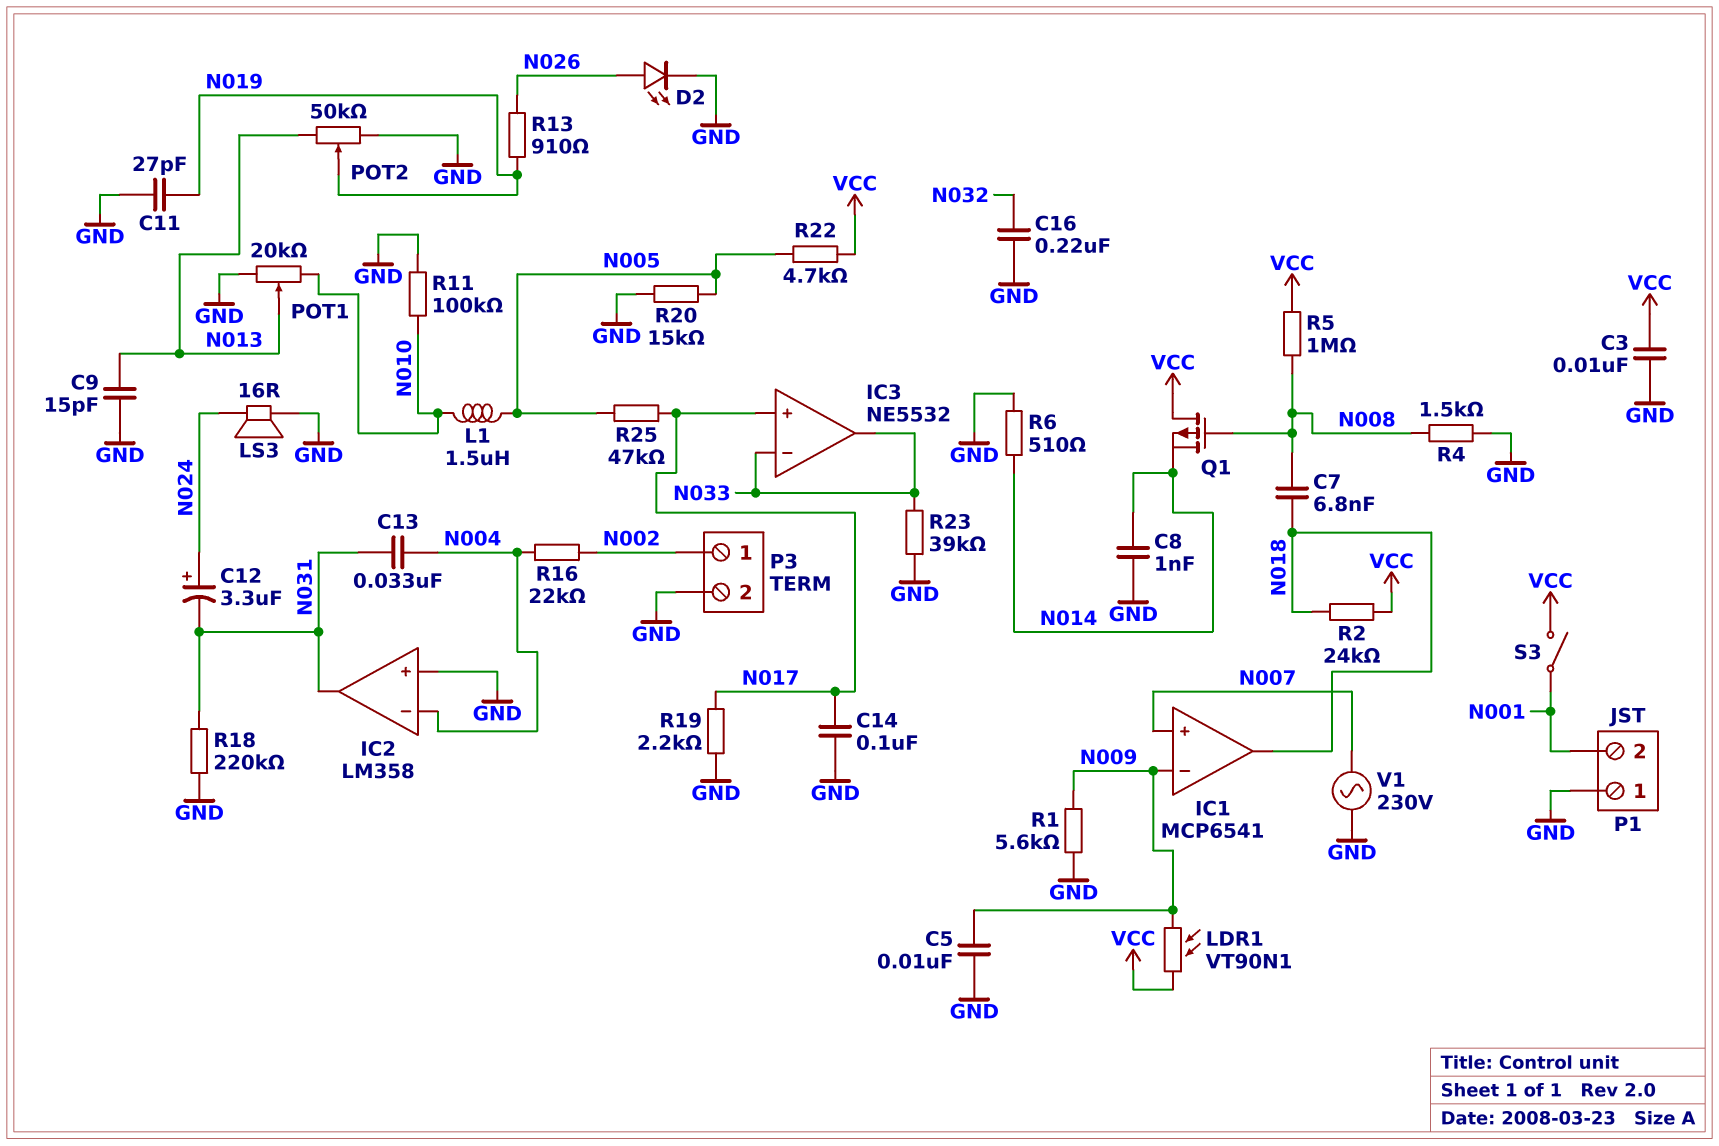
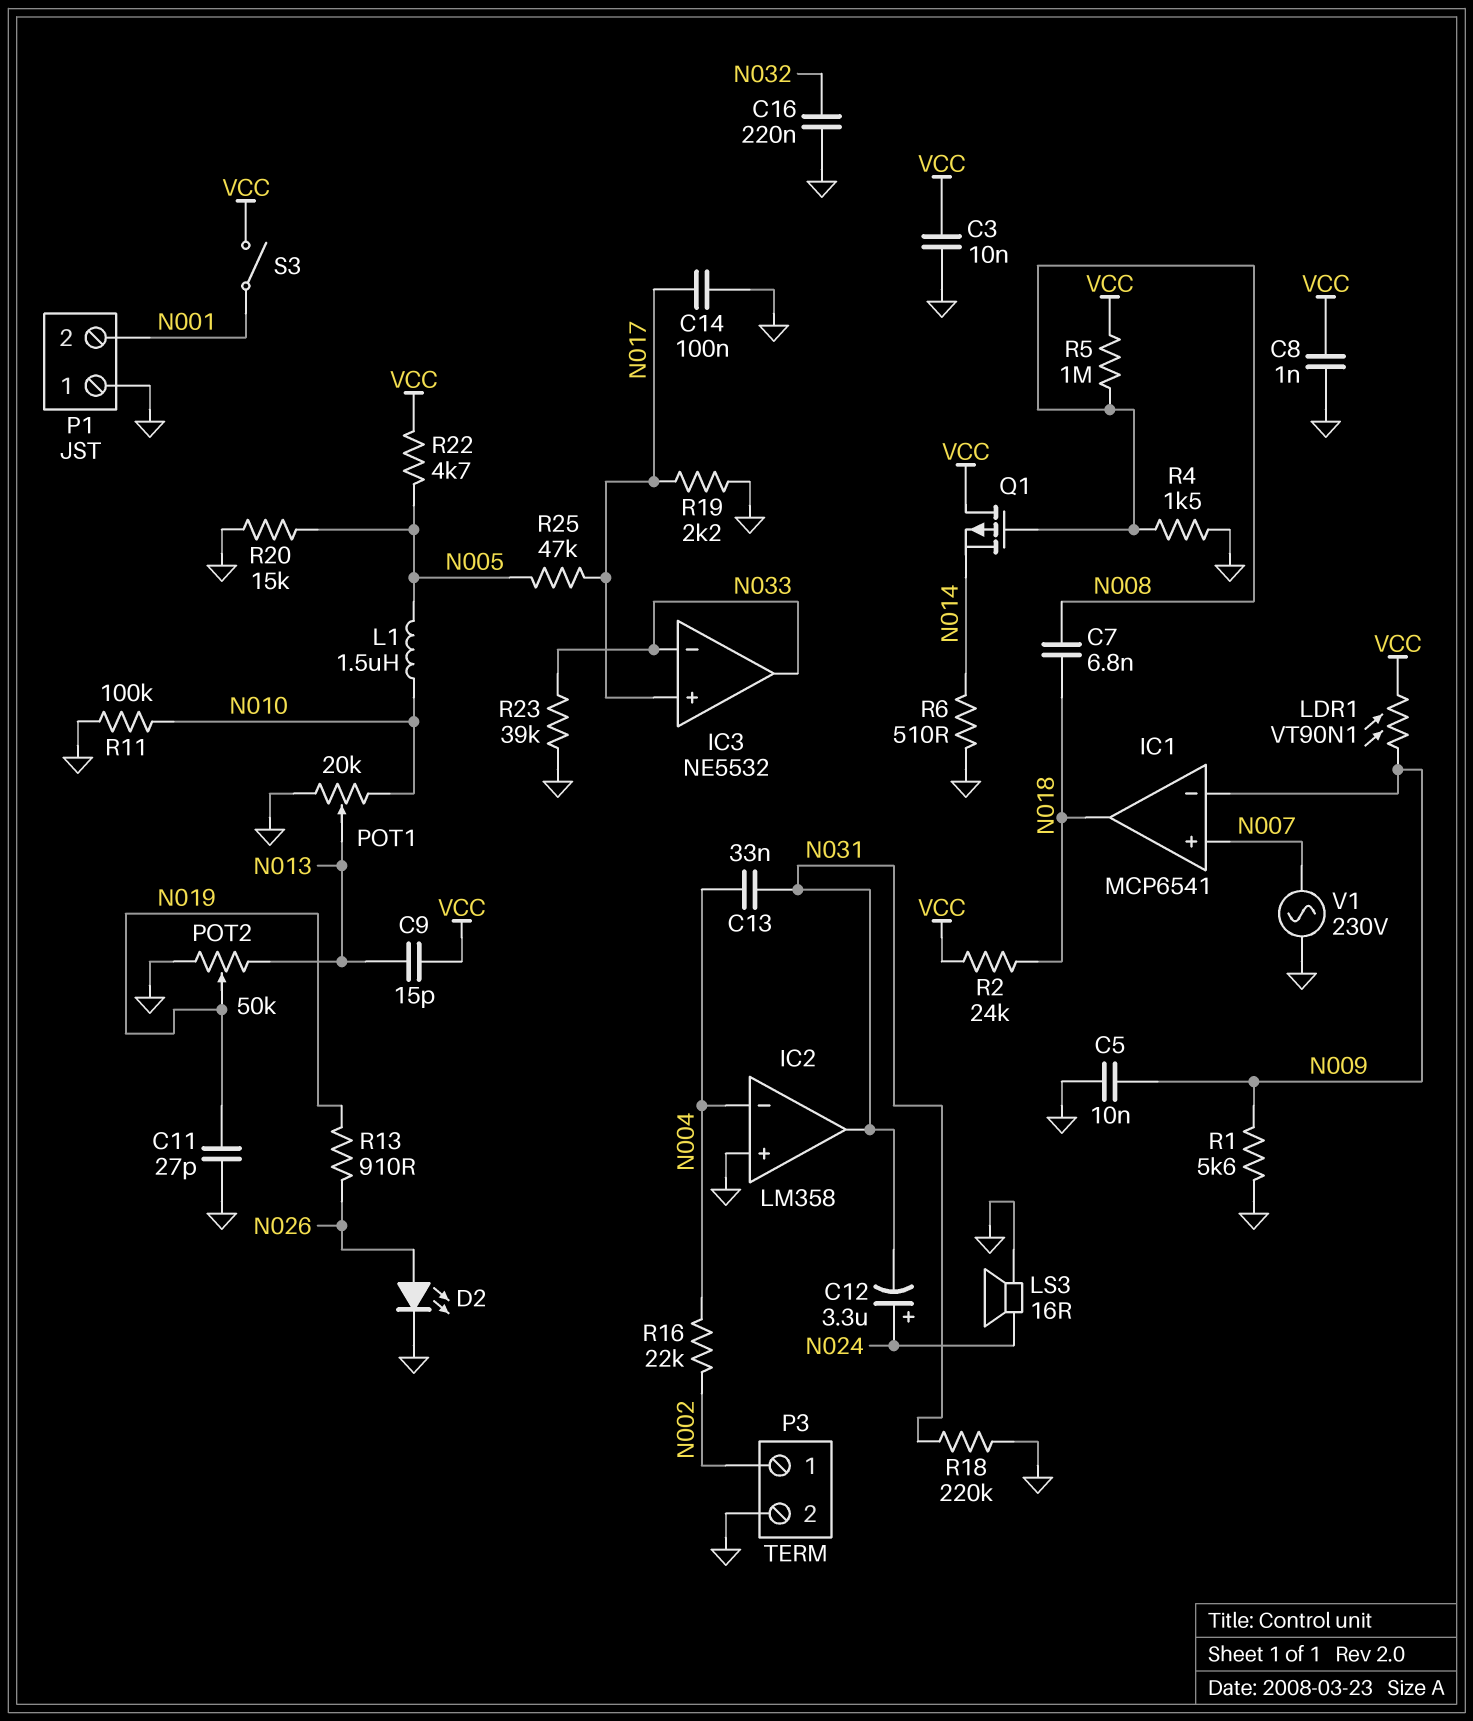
C8: 1nF (GND, N014) -> 1nF (GND, VCC)
C9: 15pF (GND, N013) -> 15pF (N013, VCC)

